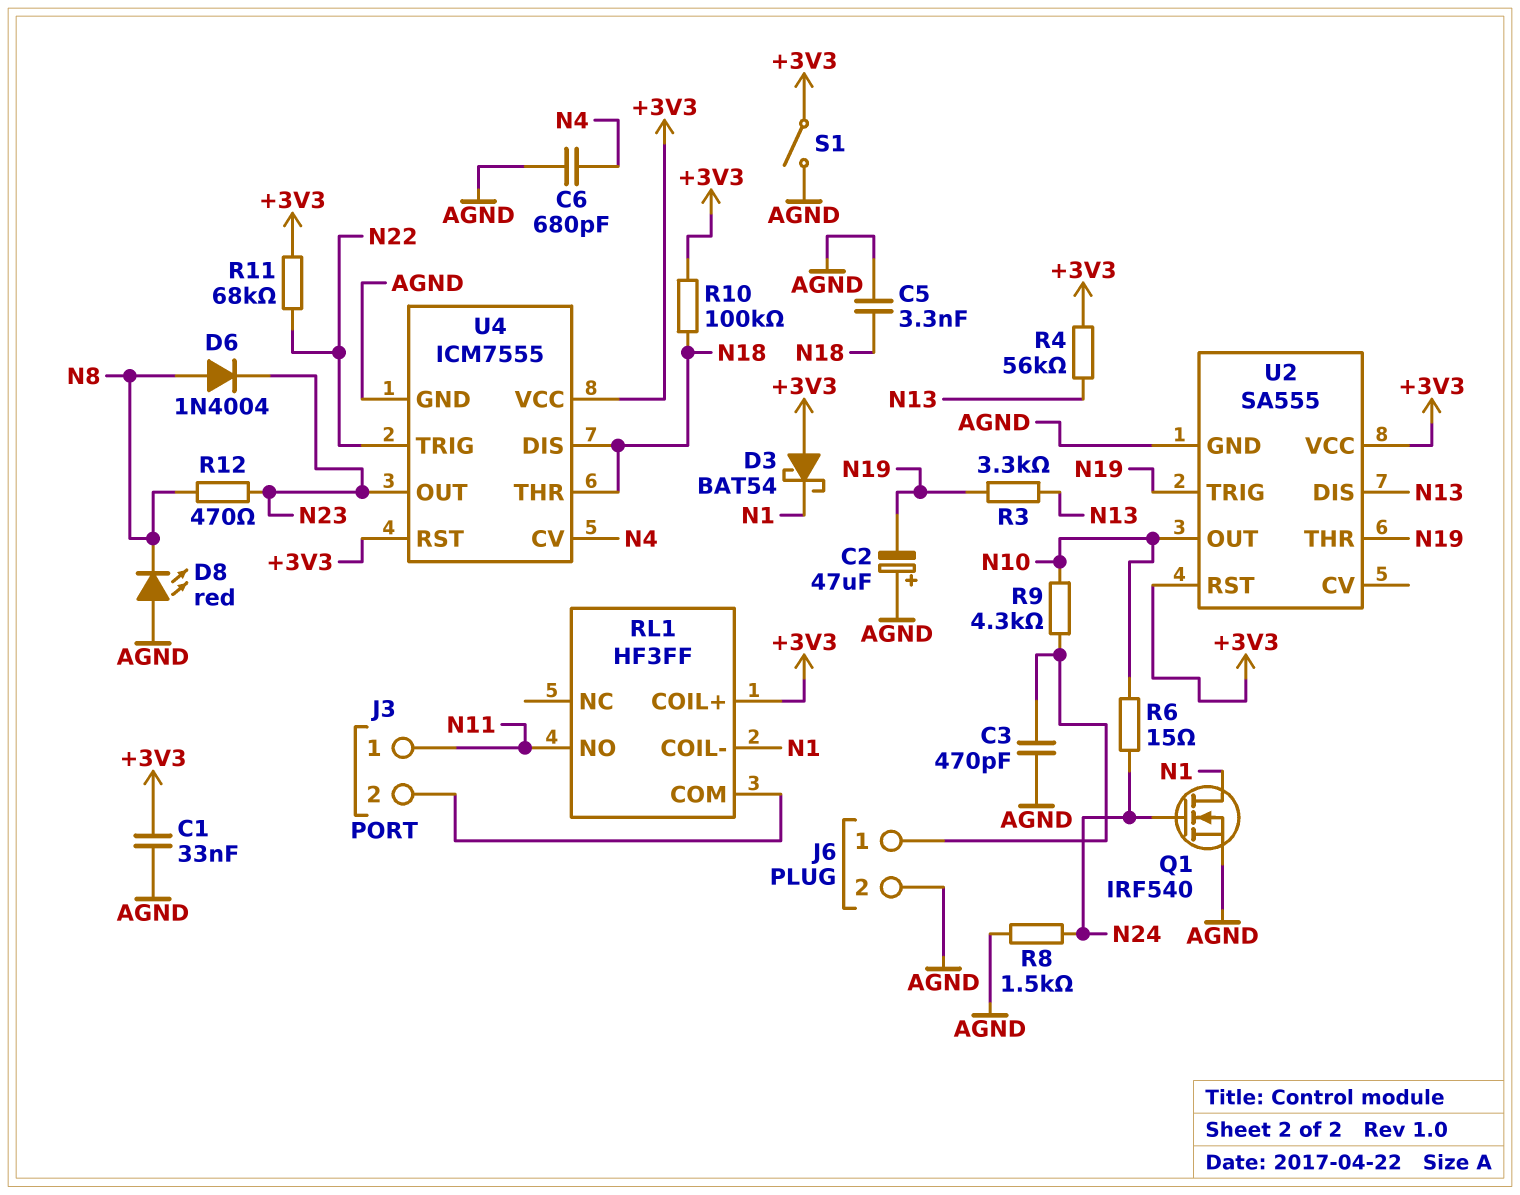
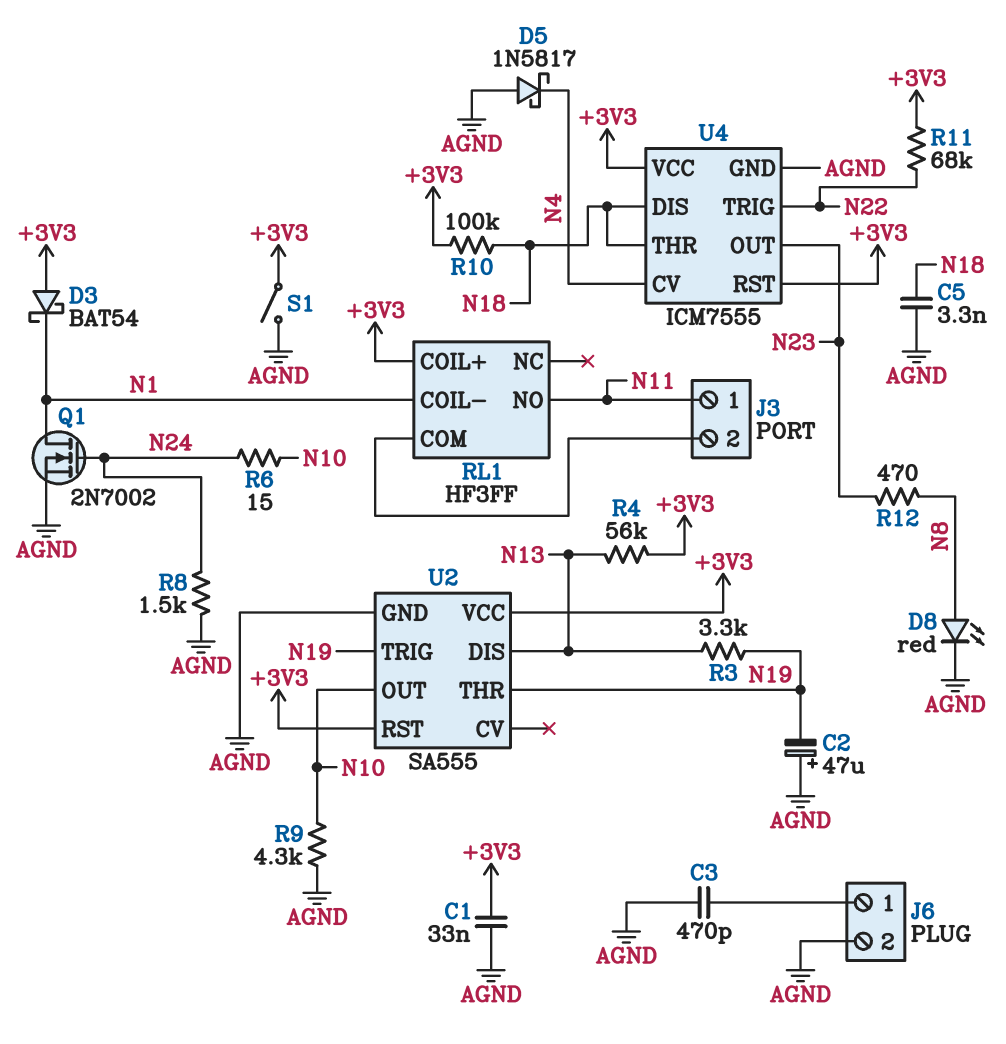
C6: 680pF (AGND, N4) -> none
D5: none -> schottky 1N5817 (A AGND, K N4)
D6: diode 1N4004 (A N8, K N23) -> none
D8: LED red (A AGND, K N8) -> LED red (A N8, K AGND)
Q1: NMOS IRF540 (G N24, D N1, S AGND) -> NMOS 2N7002 (G N24, D N1, S AGND)
R9: 4.3k (J6/1, N10) -> 4.3k (AGND, N10)

